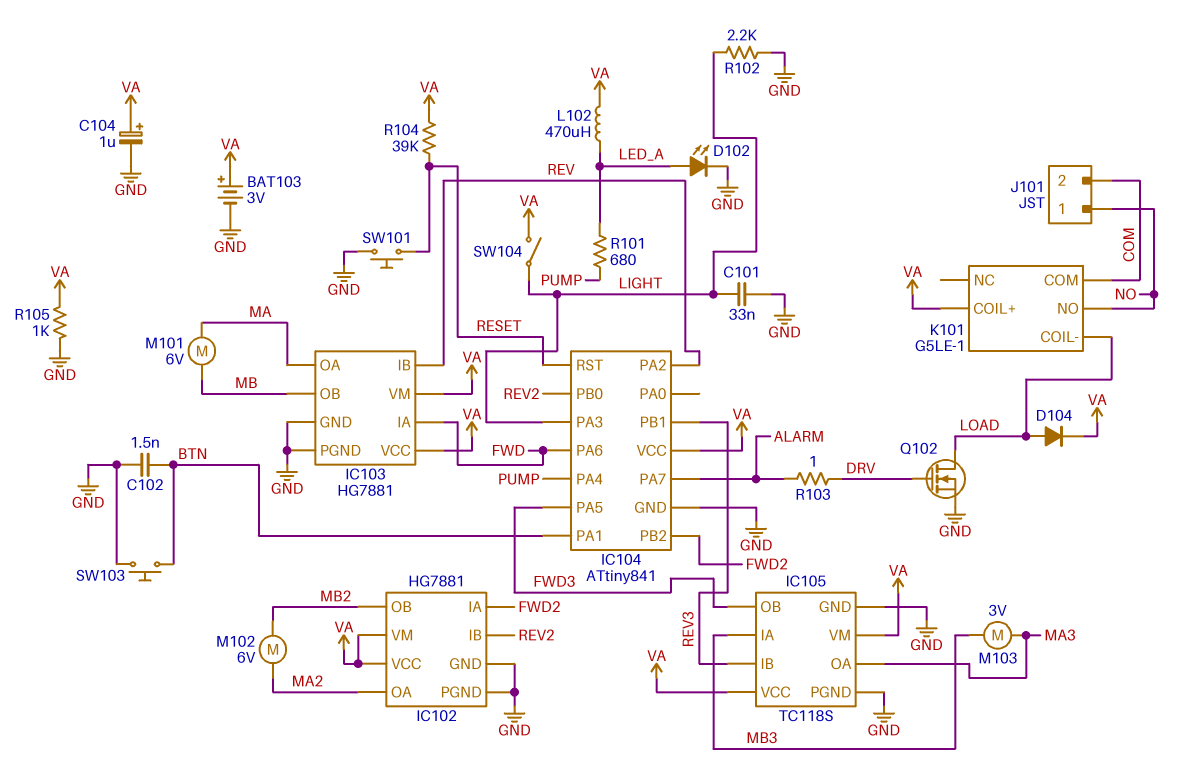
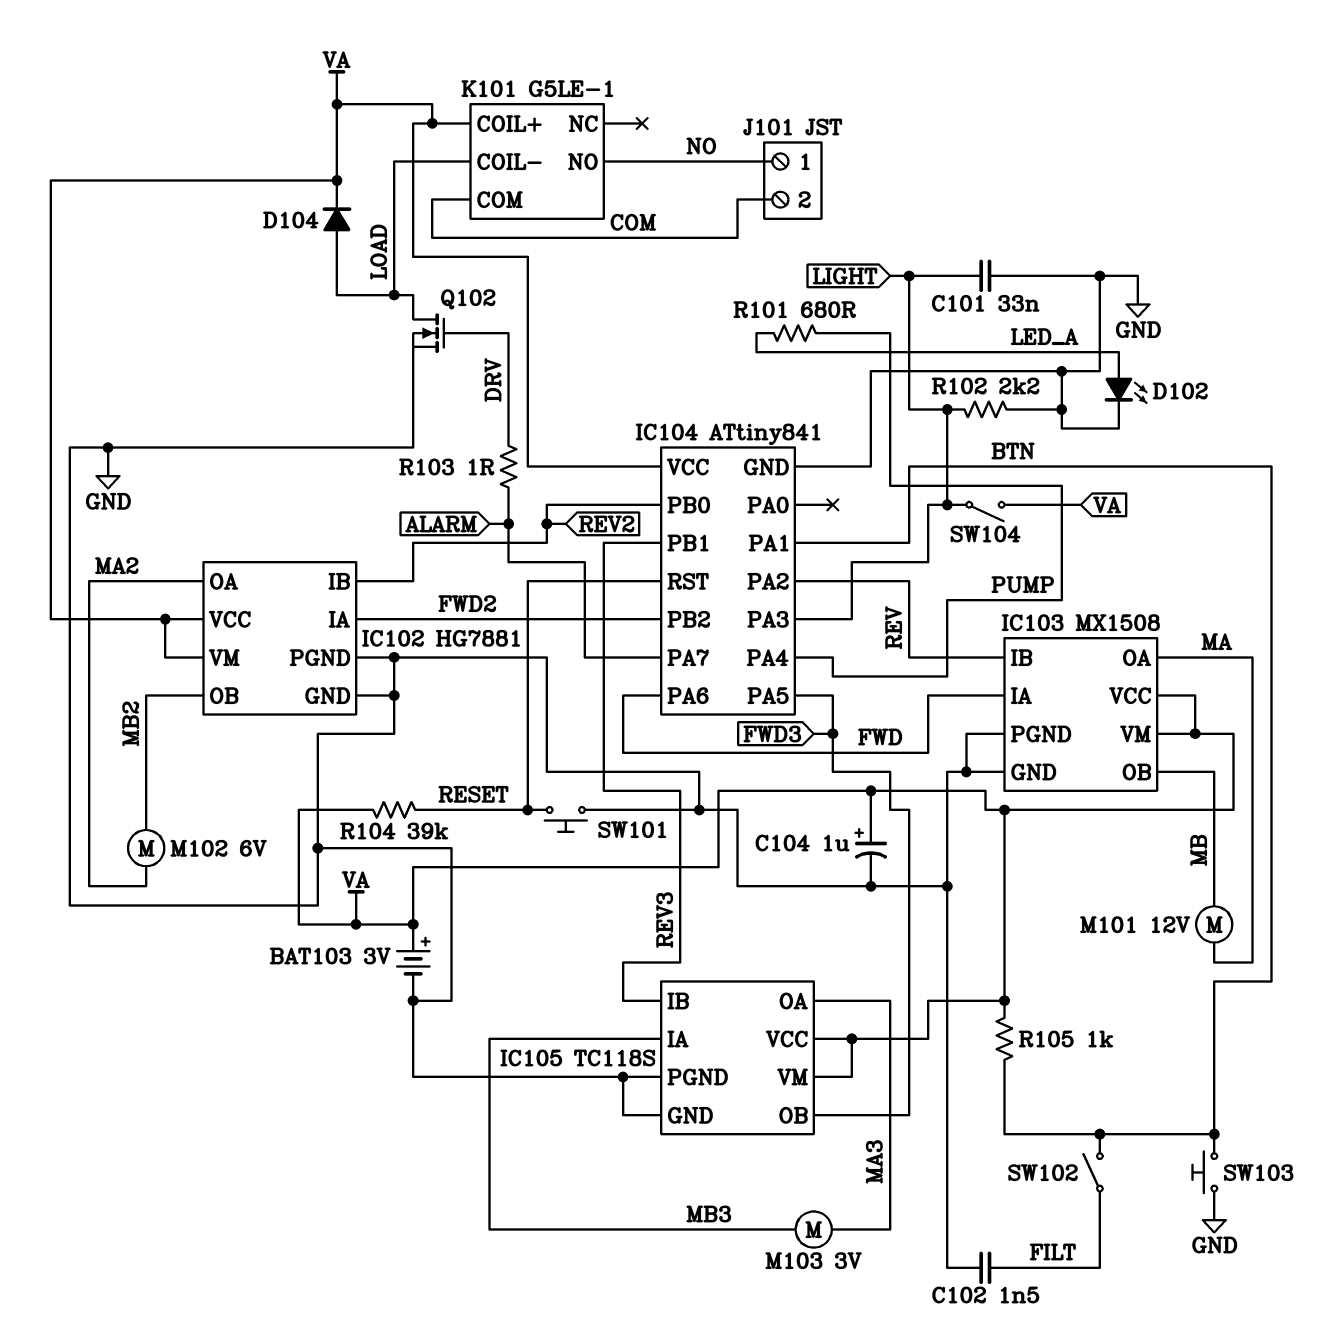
C102: 1.5nF (BTN, GND) -> 1.5nF (FILT, GND)
IC103: HG7881 -> MX1508
L102: 470uH (LED_A, VA) -> none
M101: motor 6V (MA, MB) -> motor 12V (MA, MB)
R105: 1k (GND, VA) -> 1k (BTN, VA)
SW102: none -> switch (BTN, FILT)

